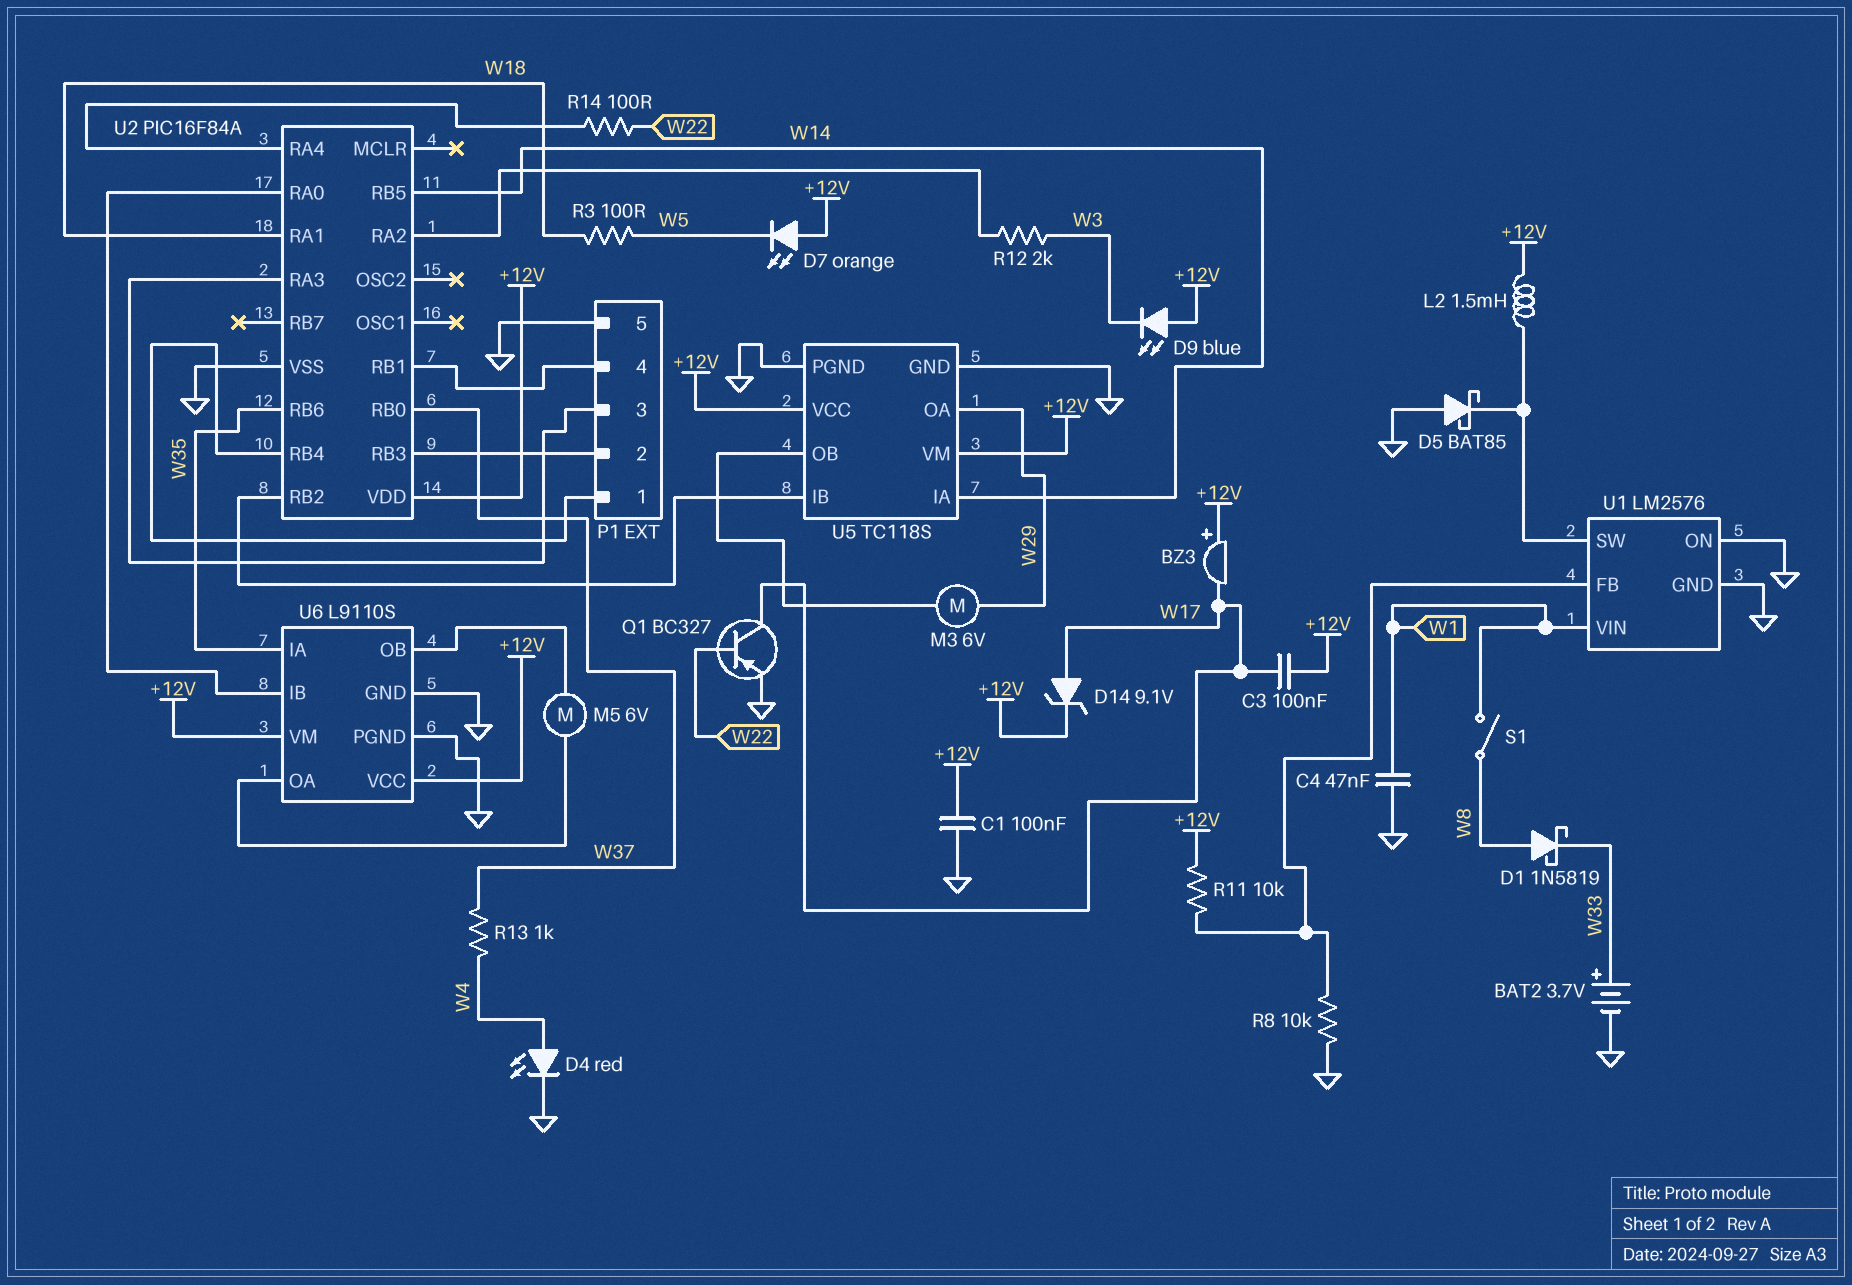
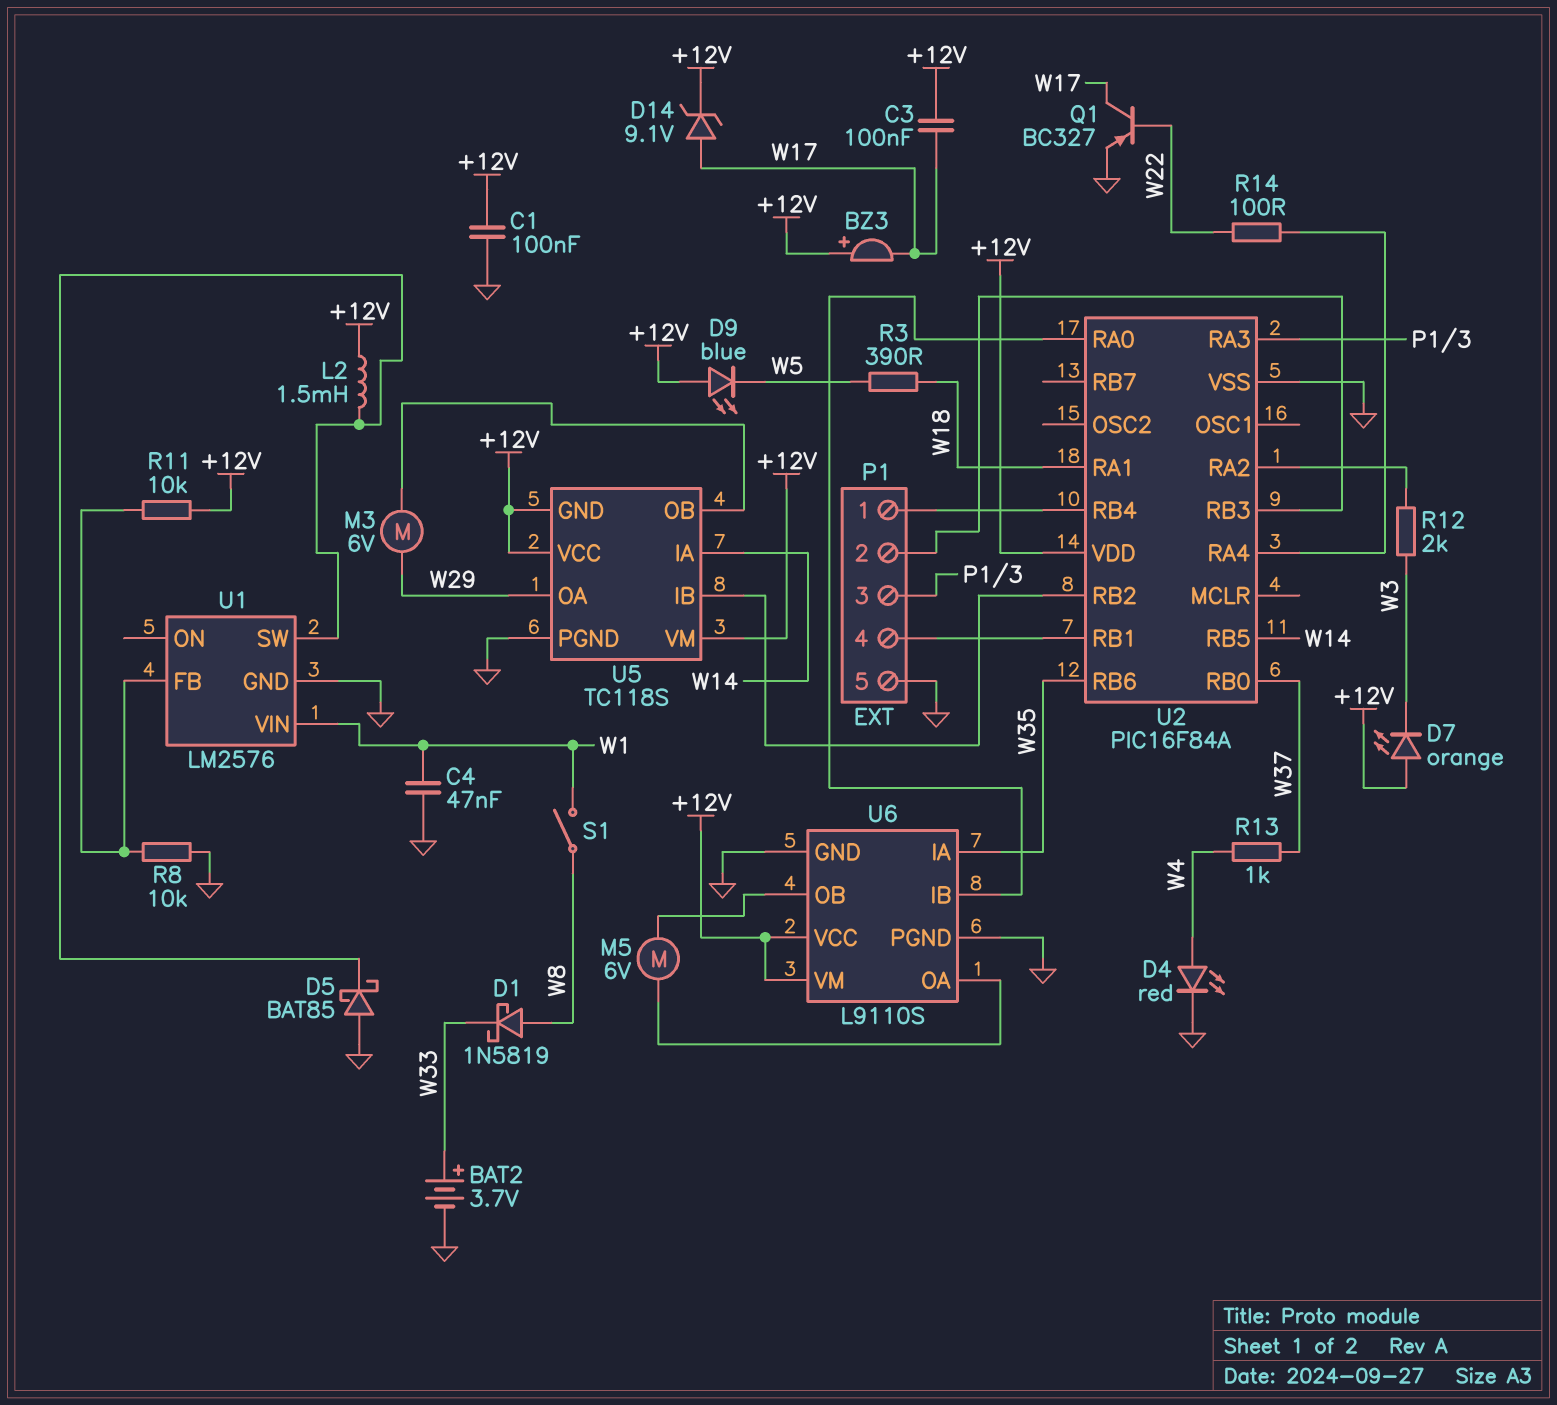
D7: LED orange (A +12V, K W5) -> LED orange (A +12V, K W3)
D9: LED blue (A +12V, K W3) -> LED blue (A +12V, K W5)
R3: 100 (W5, W18) -> 390 (W5, W18)
U1 pin ON: GND -> none
U5 pin GND: GND -> +12V

